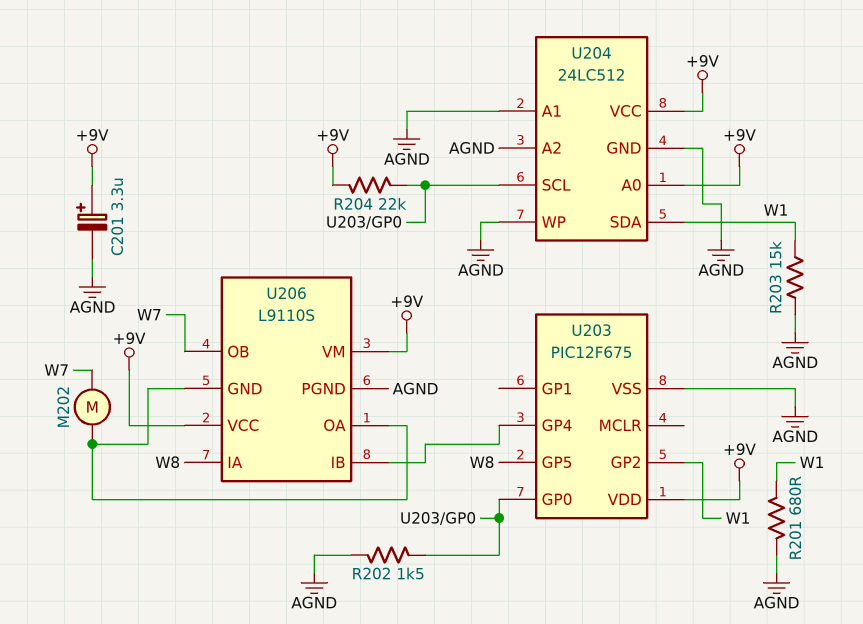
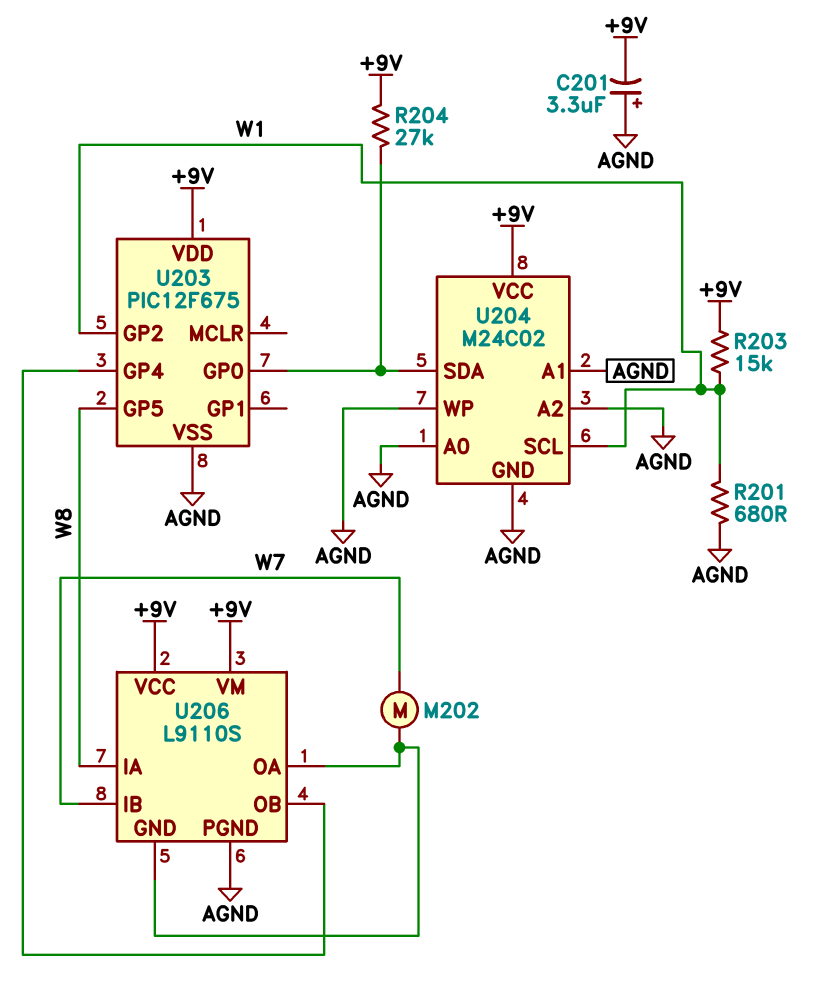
C201: 3.3uF (plus +9V, minus AGND) -> 3.3uF (plus AGND, minus +9V)
R202: 1.5k (AGND, U203/GP0) -> none
R203: 15k (AGND, W1) -> 15k (+9V, W1)
R204: 22k (+9V, U203/GP0) -> 27k (+9V, U203/GP0)
U204: 24LC512 -> M24C02
U204 pin A0: +9V -> AGND
U204 pin SCL: U203/GP0 -> W1
U204 pin SDA: W1 -> U203/GP0
U206 pin IB: U203/GP4 -> W7
U206 pin OB: W7 -> U203/GP4

